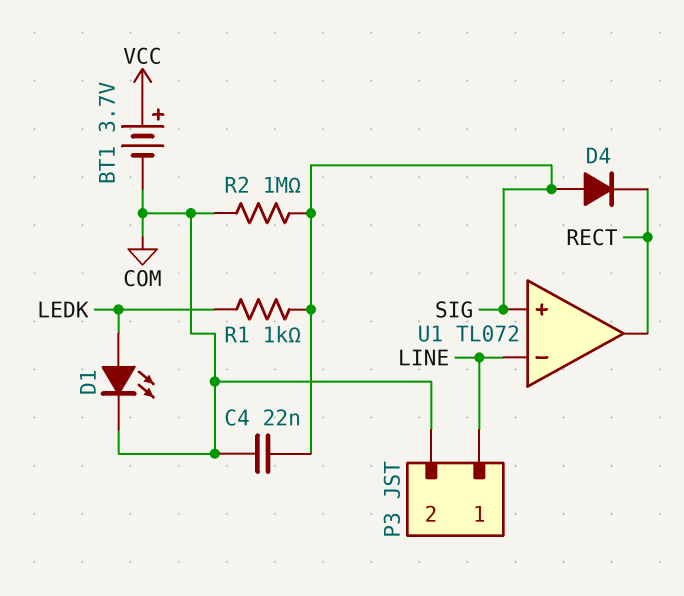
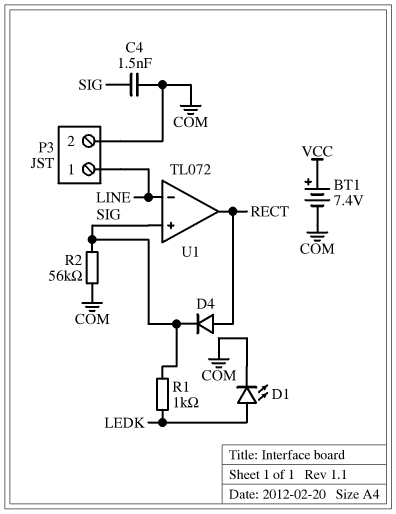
BT1: 3.7V (plus VCC, minus COM) -> 7.4V (plus VCC, minus COM)
C4: 22nF (COM, SIG) -> 1.5nF (COM, SIG)
D4: diode (A SIG, K RECT) -> diode (A RECT, K SIG)
R2: 1M (COM, SIG) -> 56k (COM, SIG)

